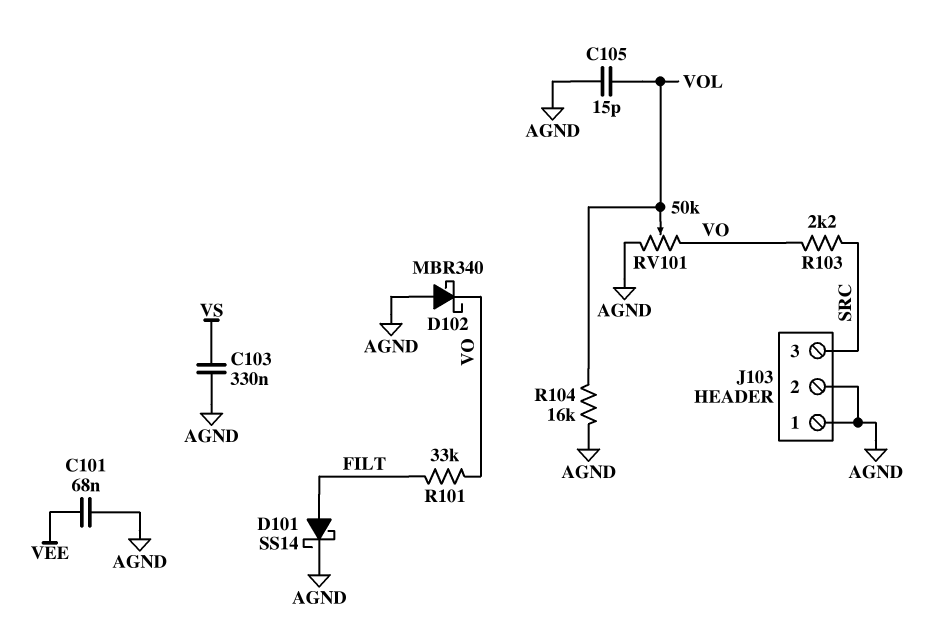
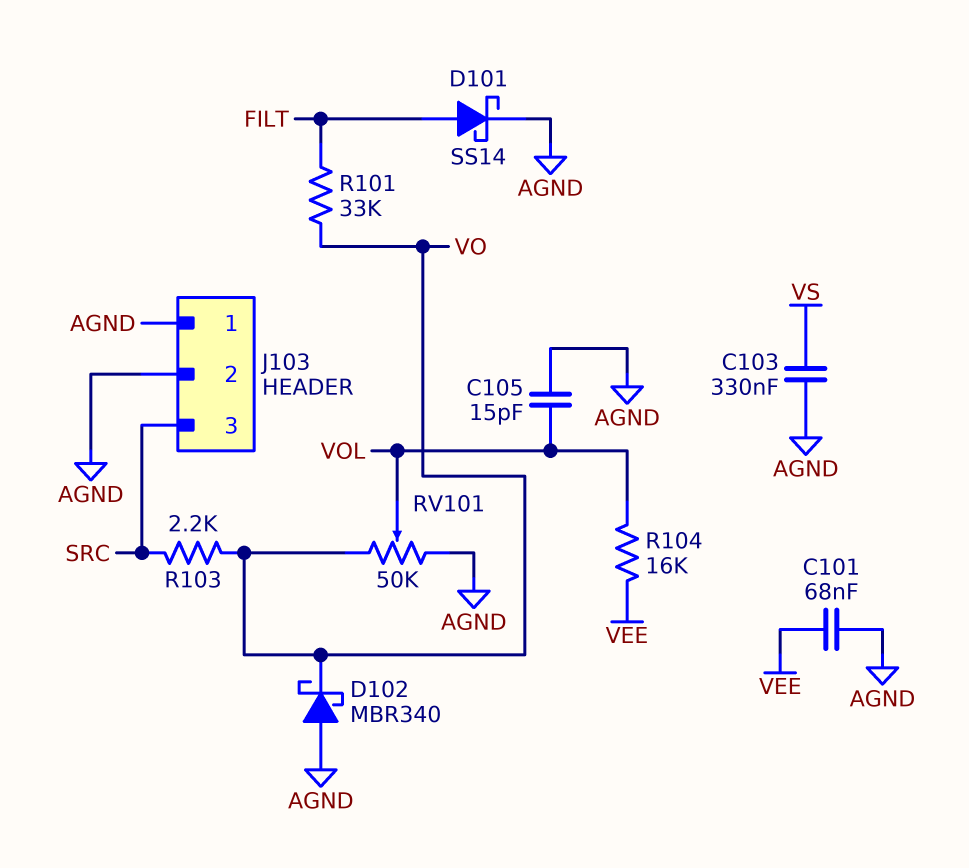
R104: 16k (AGND, VOL) -> 16k (VEE, VOL)

